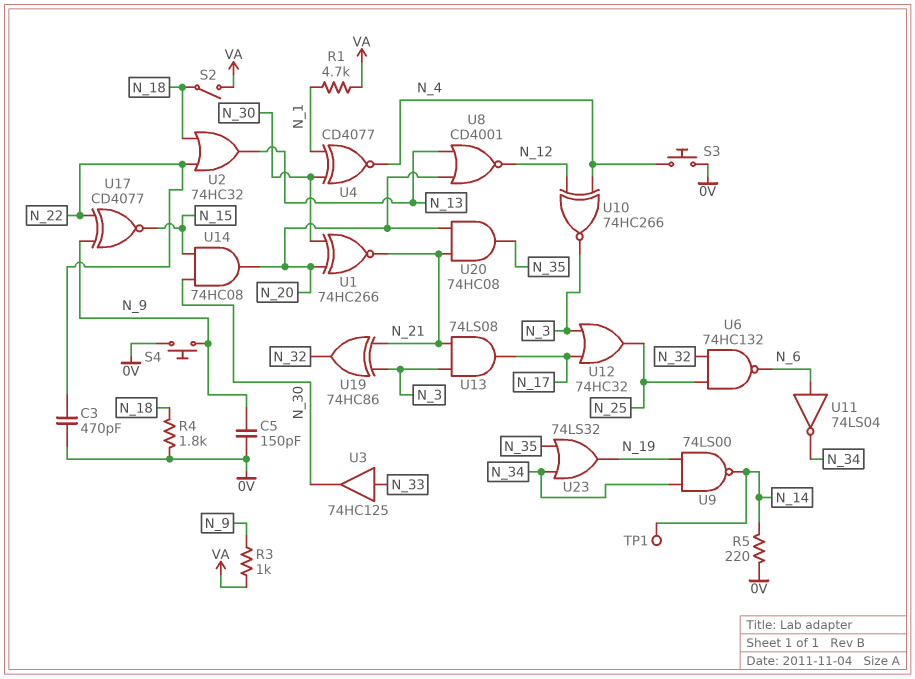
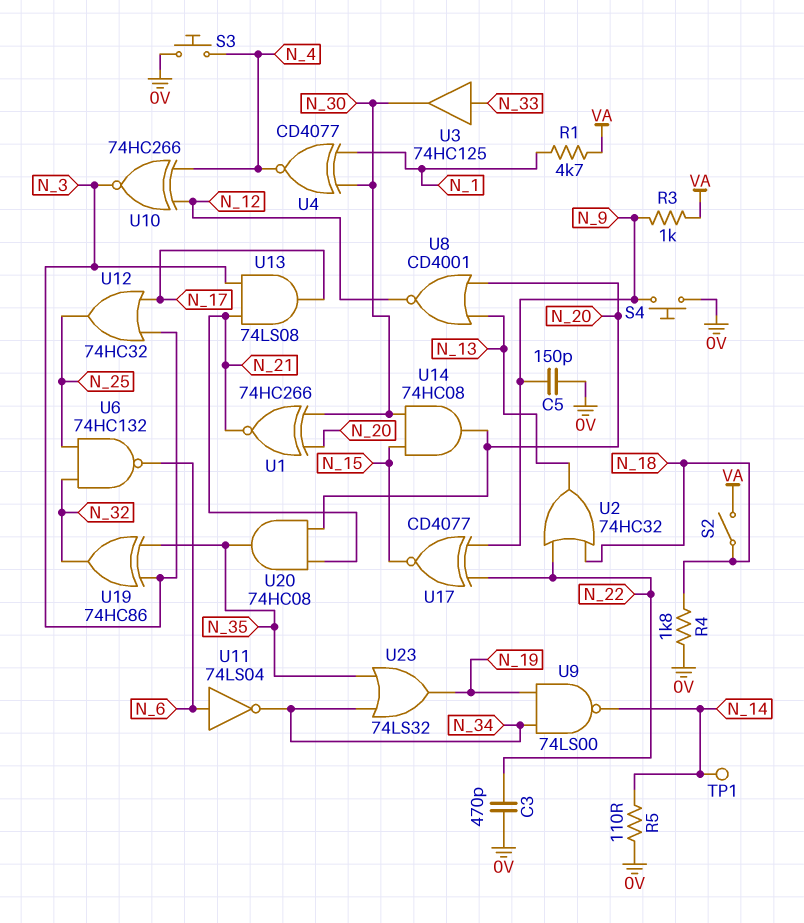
R5: 220 (0V, N_14) -> 110 (0V, N_14)
U19: XOR 74HC86 (in N_3, in N_21, out N_32) -> XOR 74HC86 (in N_3, in N_35, out N_32)

